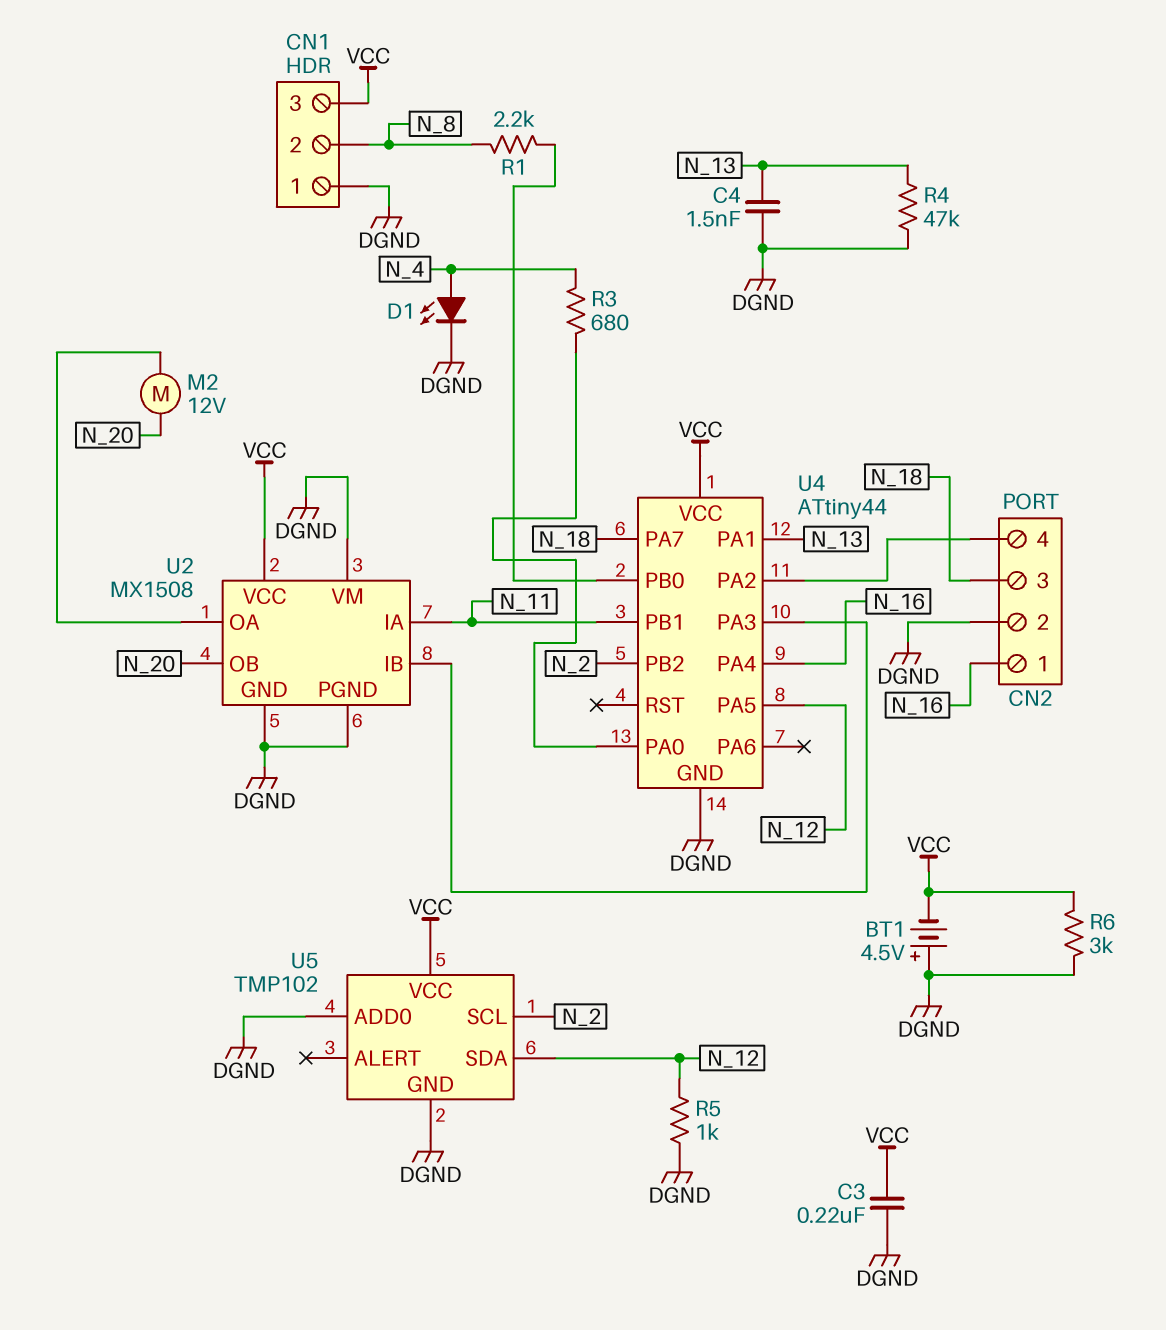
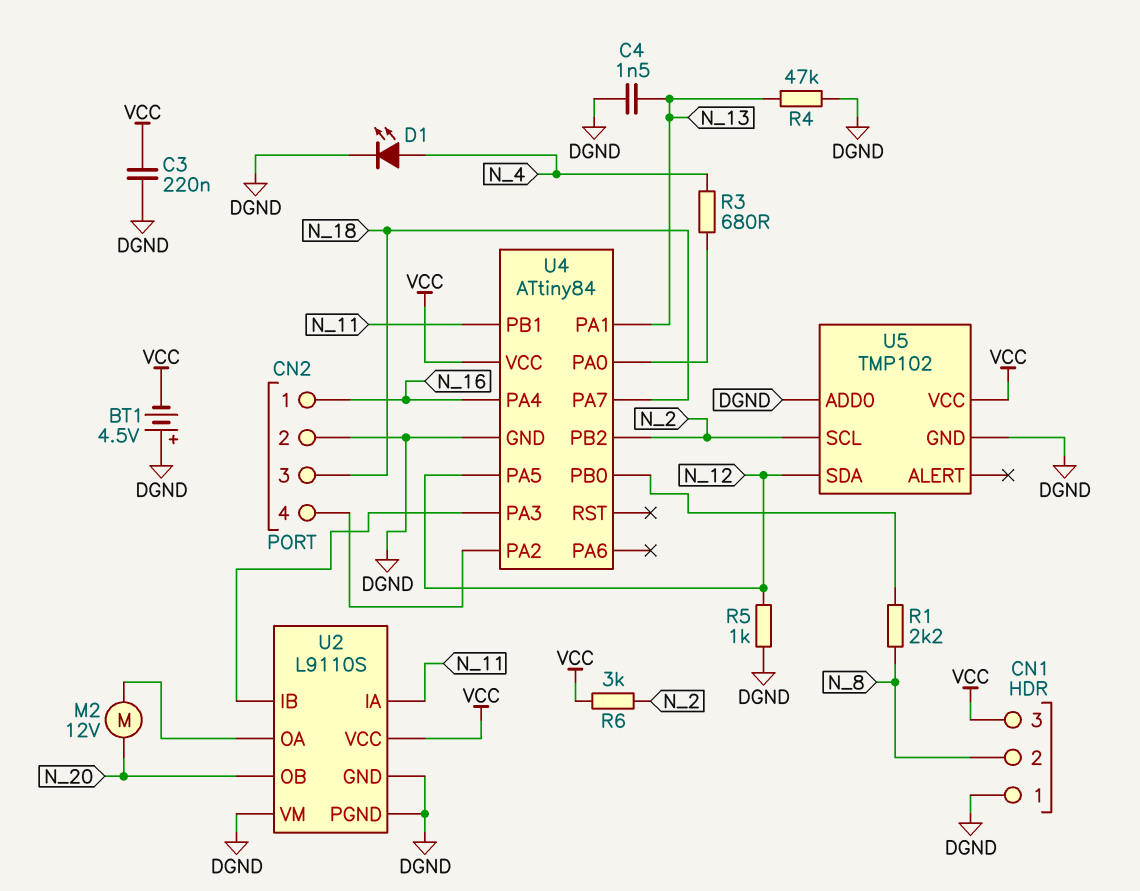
R6: 3k (DGND, VCC) -> 3k (N_2, VCC)
U2: MX1508 -> L9110S
U4: ATtiny44 -> ATtiny84

